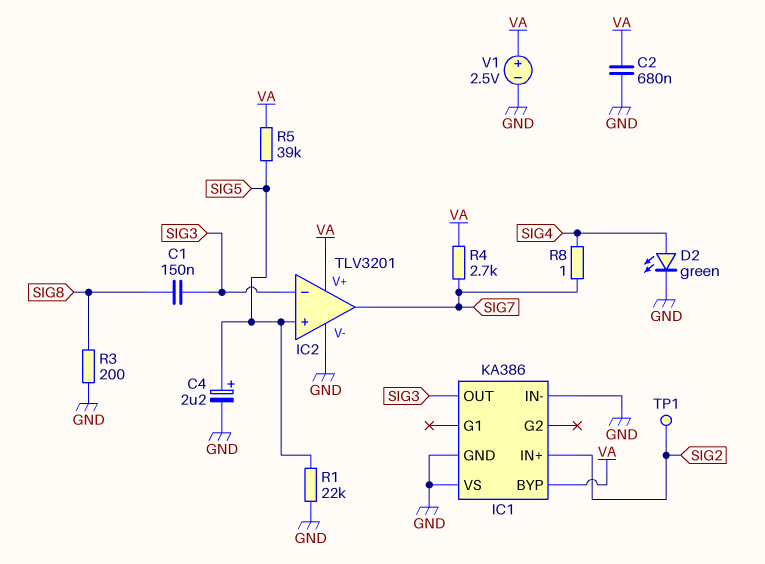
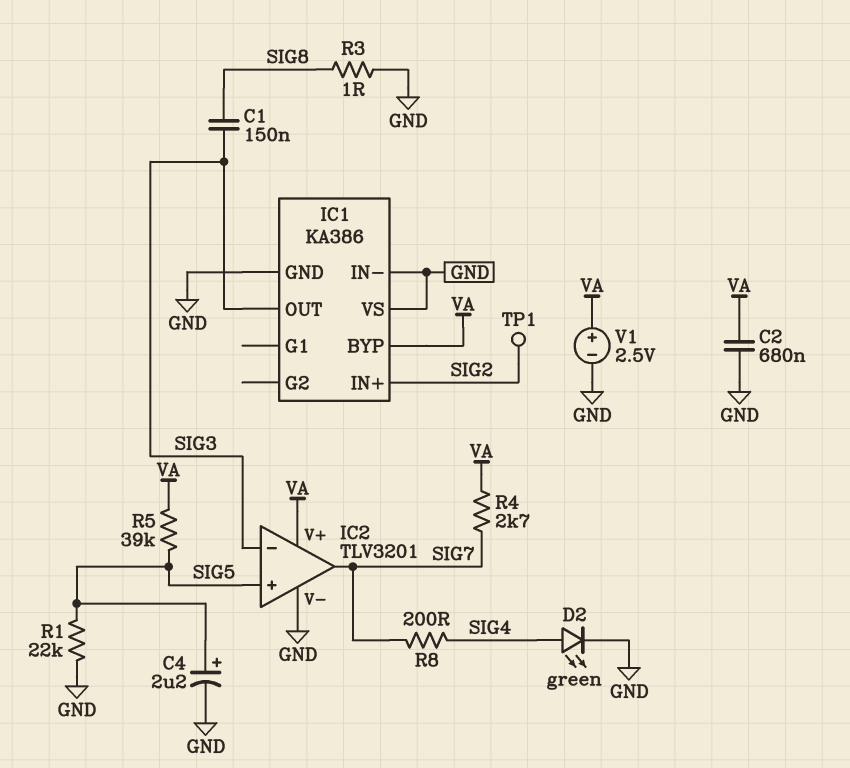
R3: 200 (GND, SIG8) -> 1 (GND, SIG8)
R8: 1 (SIG4, SIG7) -> 200 (SIG4, SIG7)

